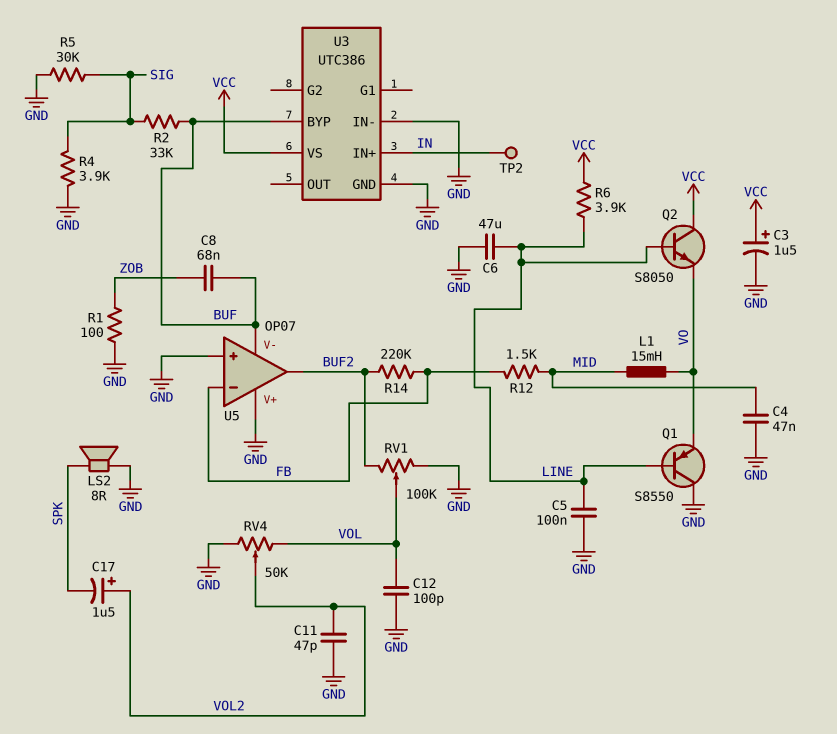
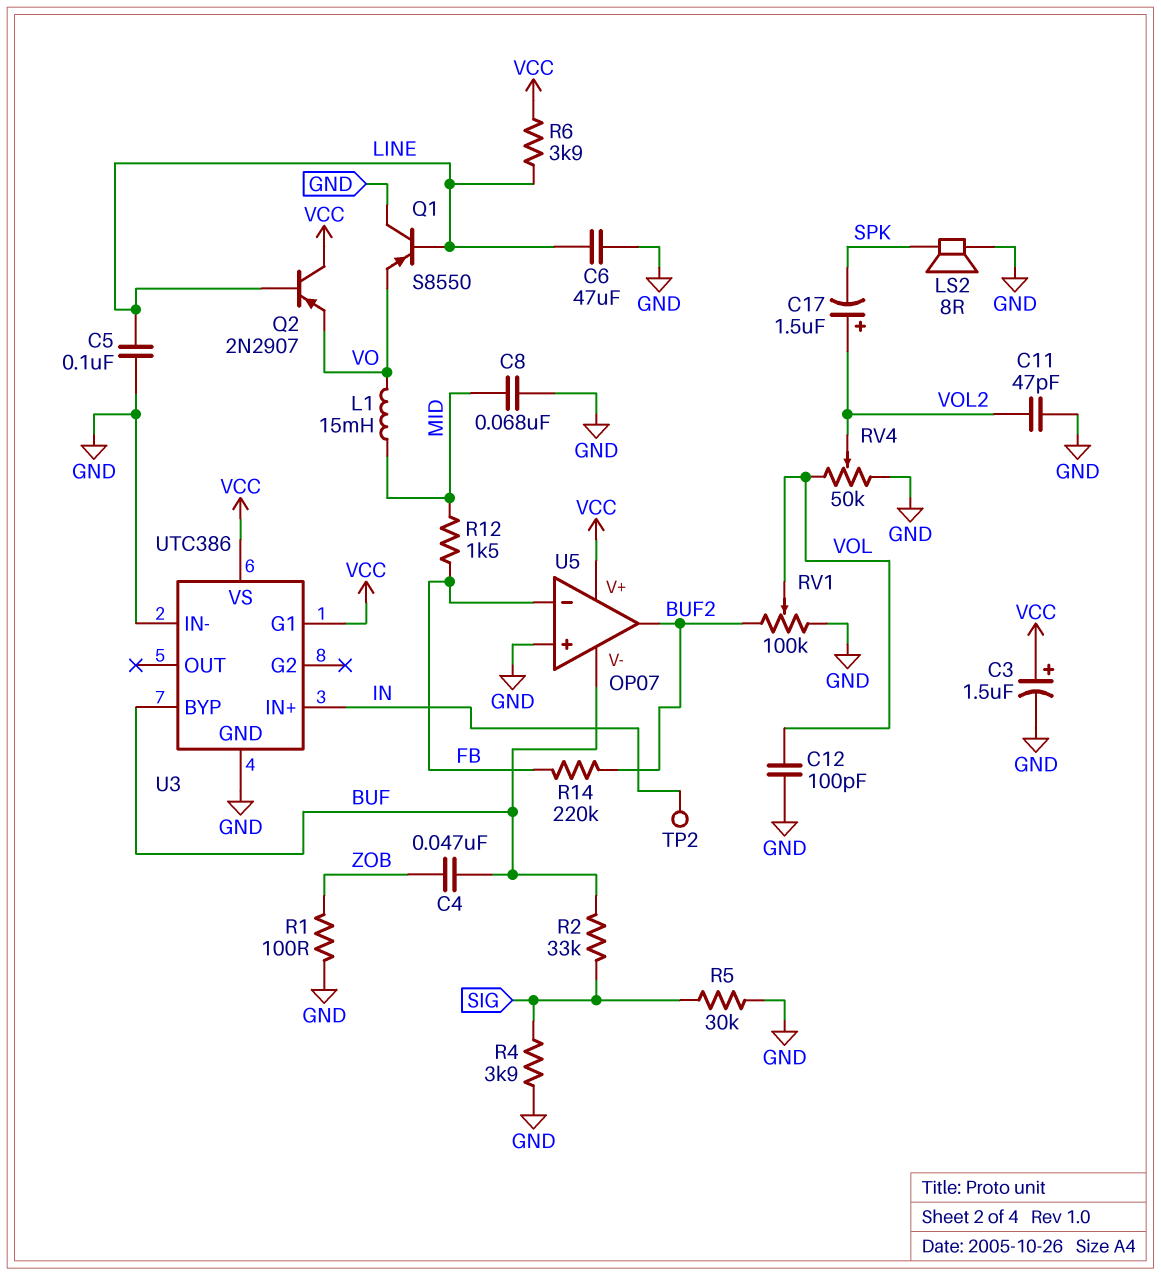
C4: 47nF (GND, MID) -> 47nF (BUF, ZOB)
C8: 68nF (BUF, ZOB) -> 68nF (GND, MID)
Q2: NPN S8050 (B LINE, C VCC, E VO) -> PNP 2N2907 (B LINE, C VCC, E VO)
U3 pin G1: none -> VCC
U5 pin V+: GND -> VCC

